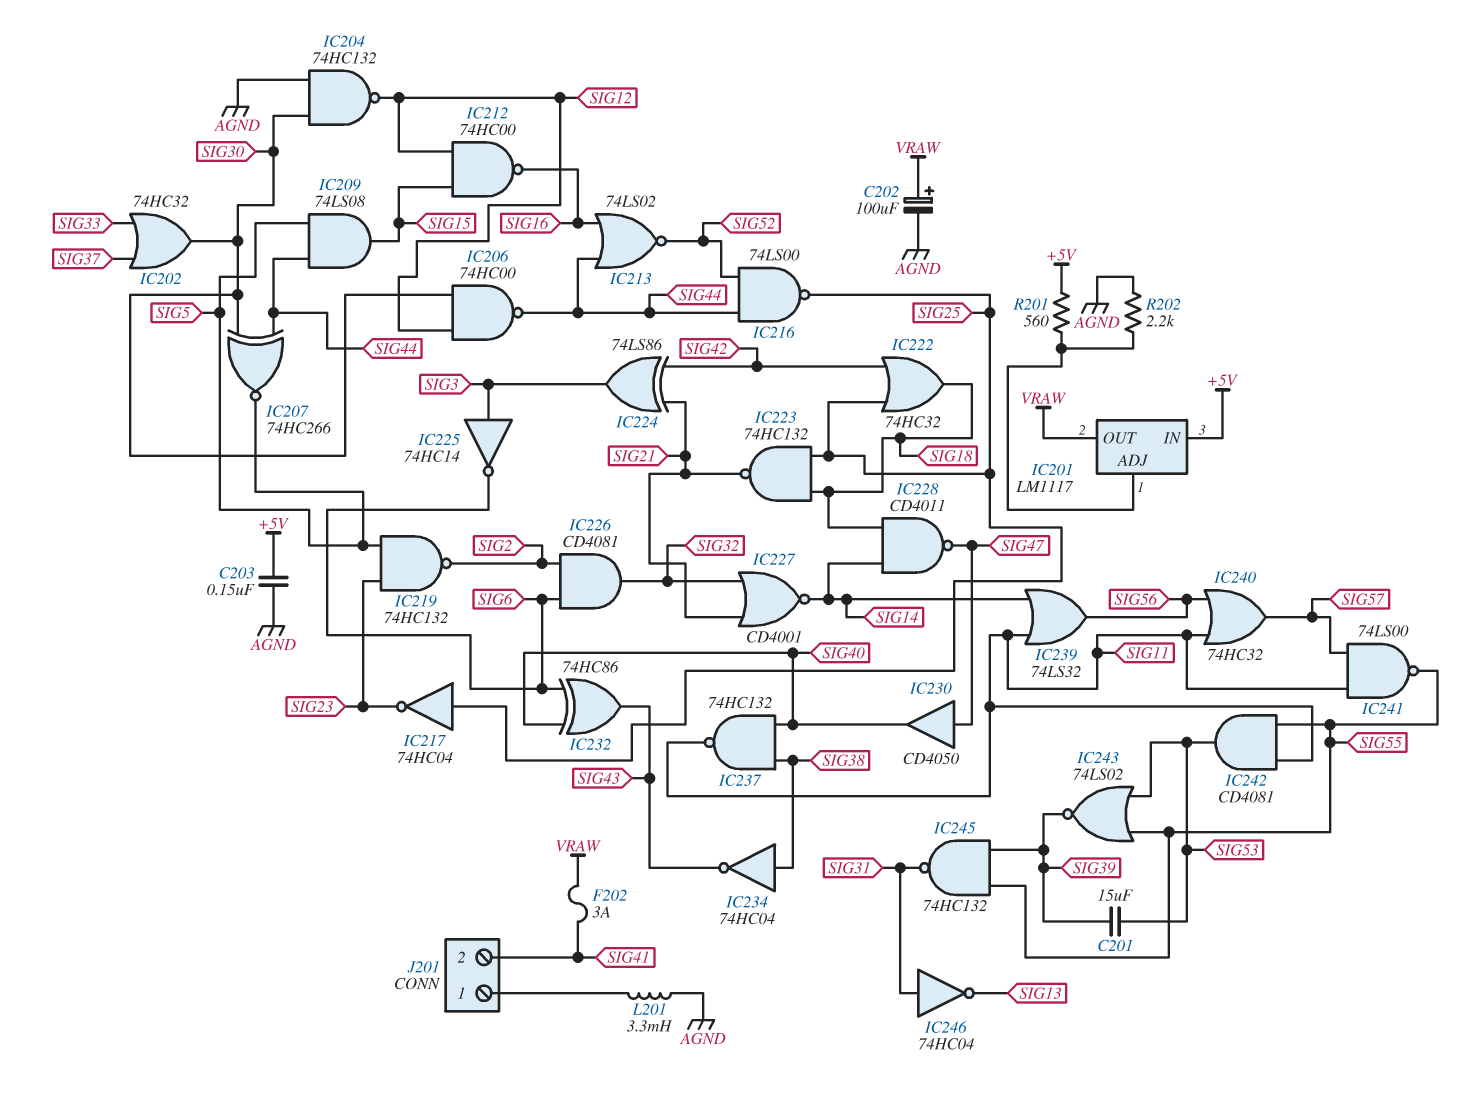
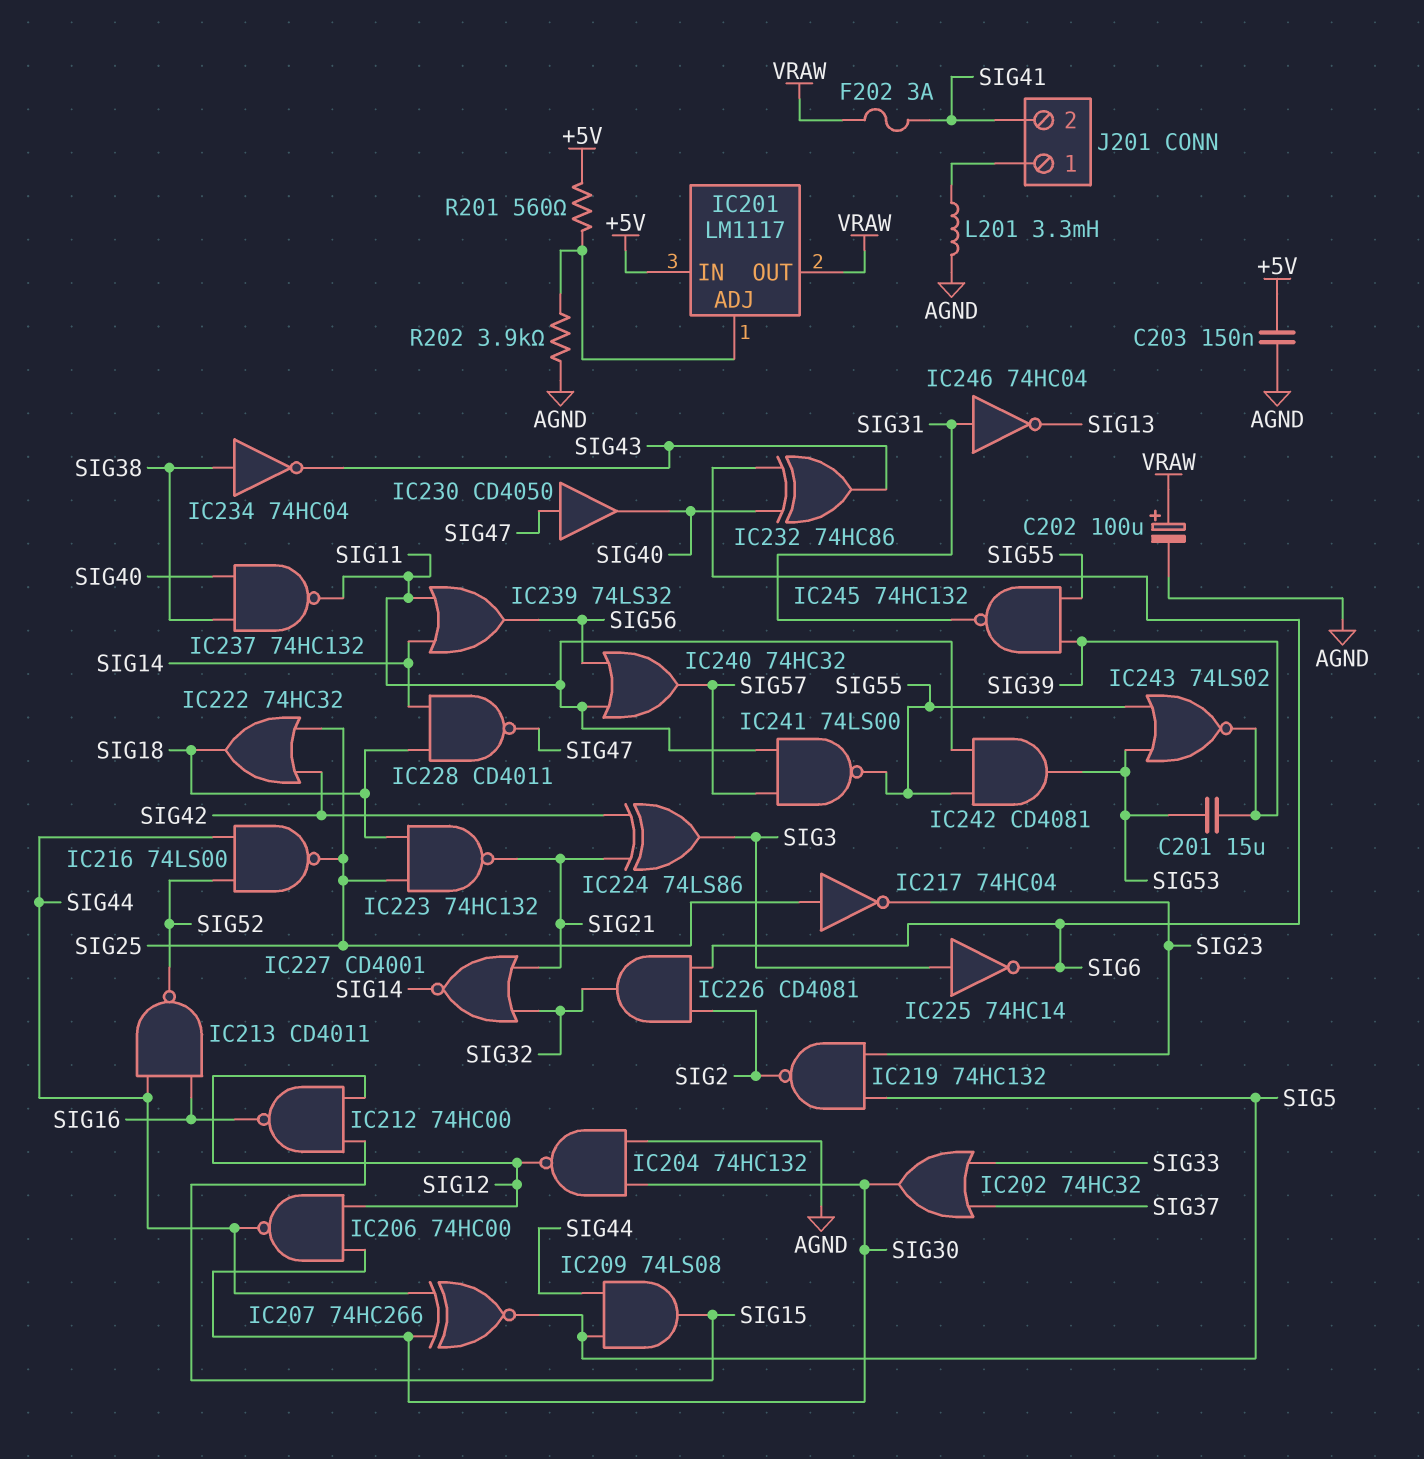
IC213: NOR 74LS02 (in SIG16, in SIG44, out SIG52) -> NAND CD4011 (in SIG16, in SIG44, out SIG52)
R202: 2.2k (AGND, IC201/ADJ) -> 3.9k (AGND, IC201/ADJ)

